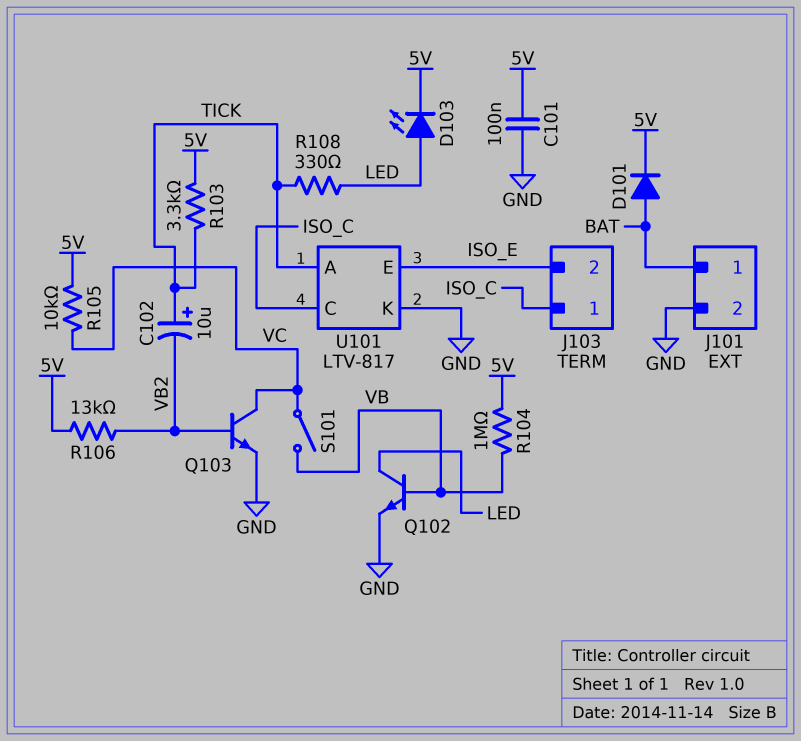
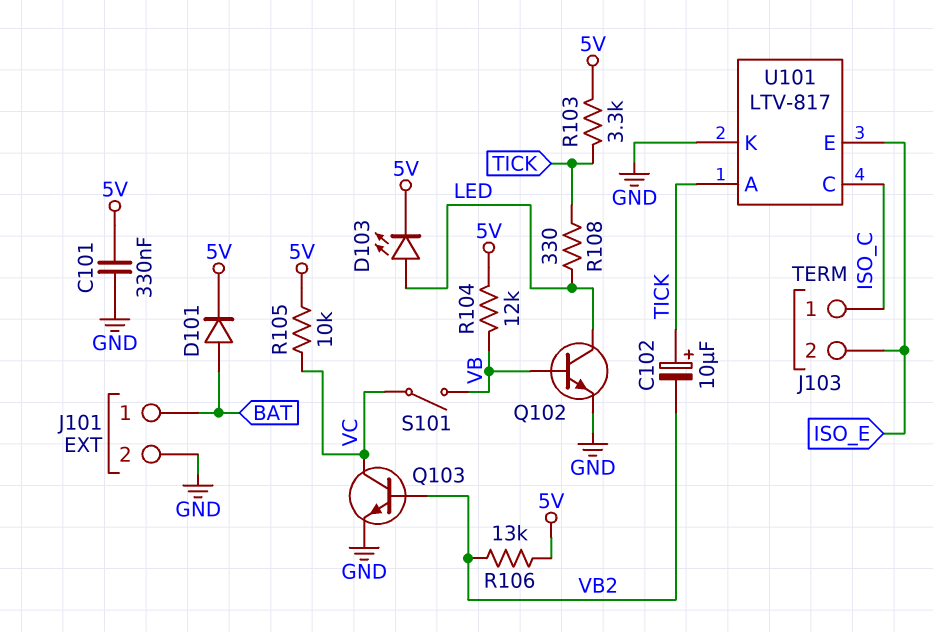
C101: 100nF (5V, GND) -> 330nF (5V, GND)
R104: 1M (5V, VB) -> 12k (5V, VB)

